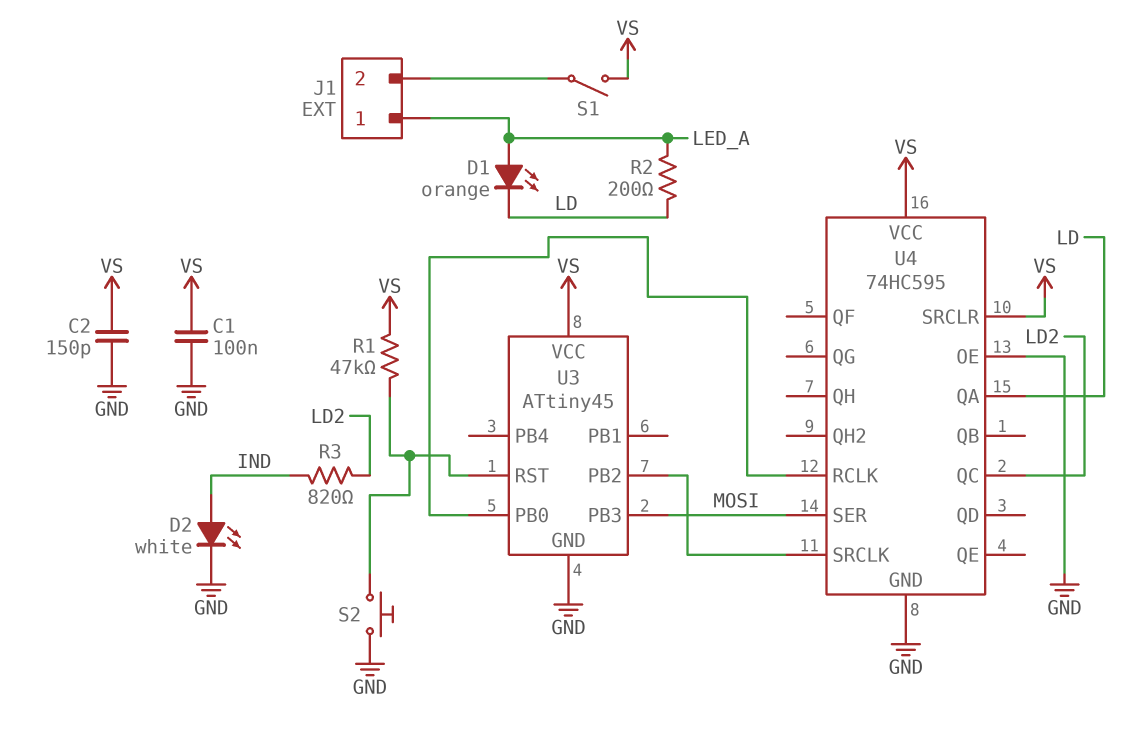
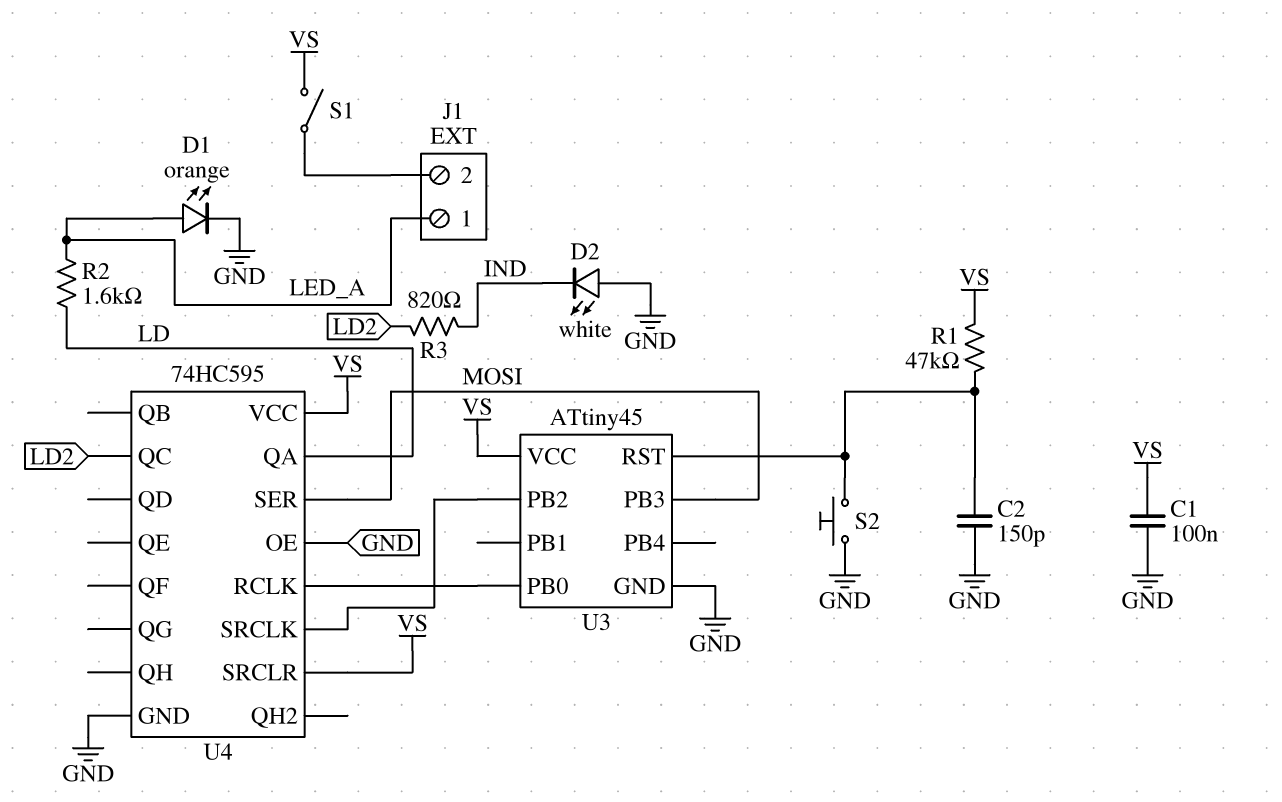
C2: 150pF (GND, VS) -> 150pF (GND, U3/RST)
D1: LED orange (A LED_A, K LD) -> LED orange (A LED_A, K GND)
D2: LED white (A IND, K GND) -> LED white (A GND, K IND)
R2: 200 (LD, LED_A) -> 1.6k (LD, LED_A)

